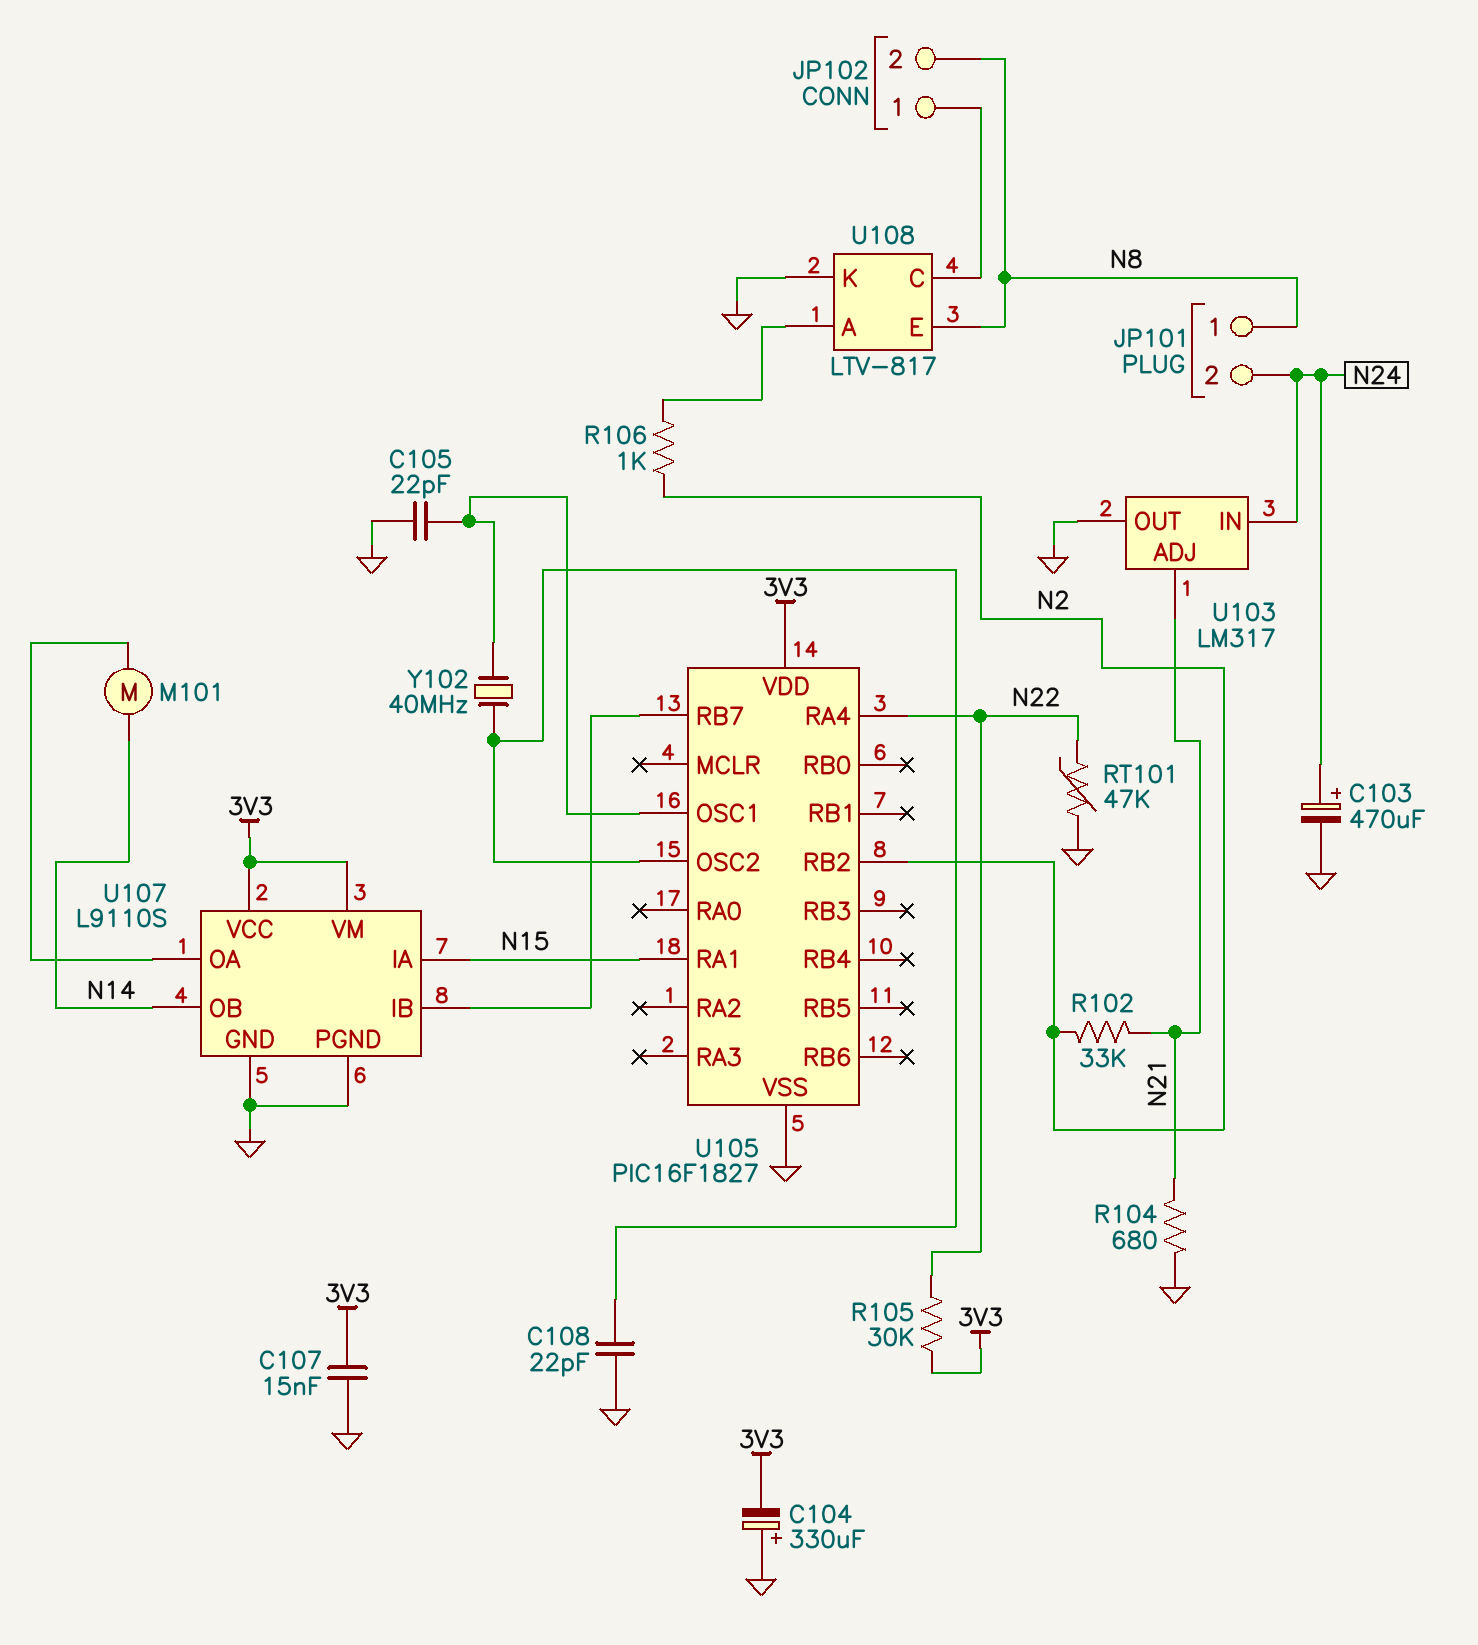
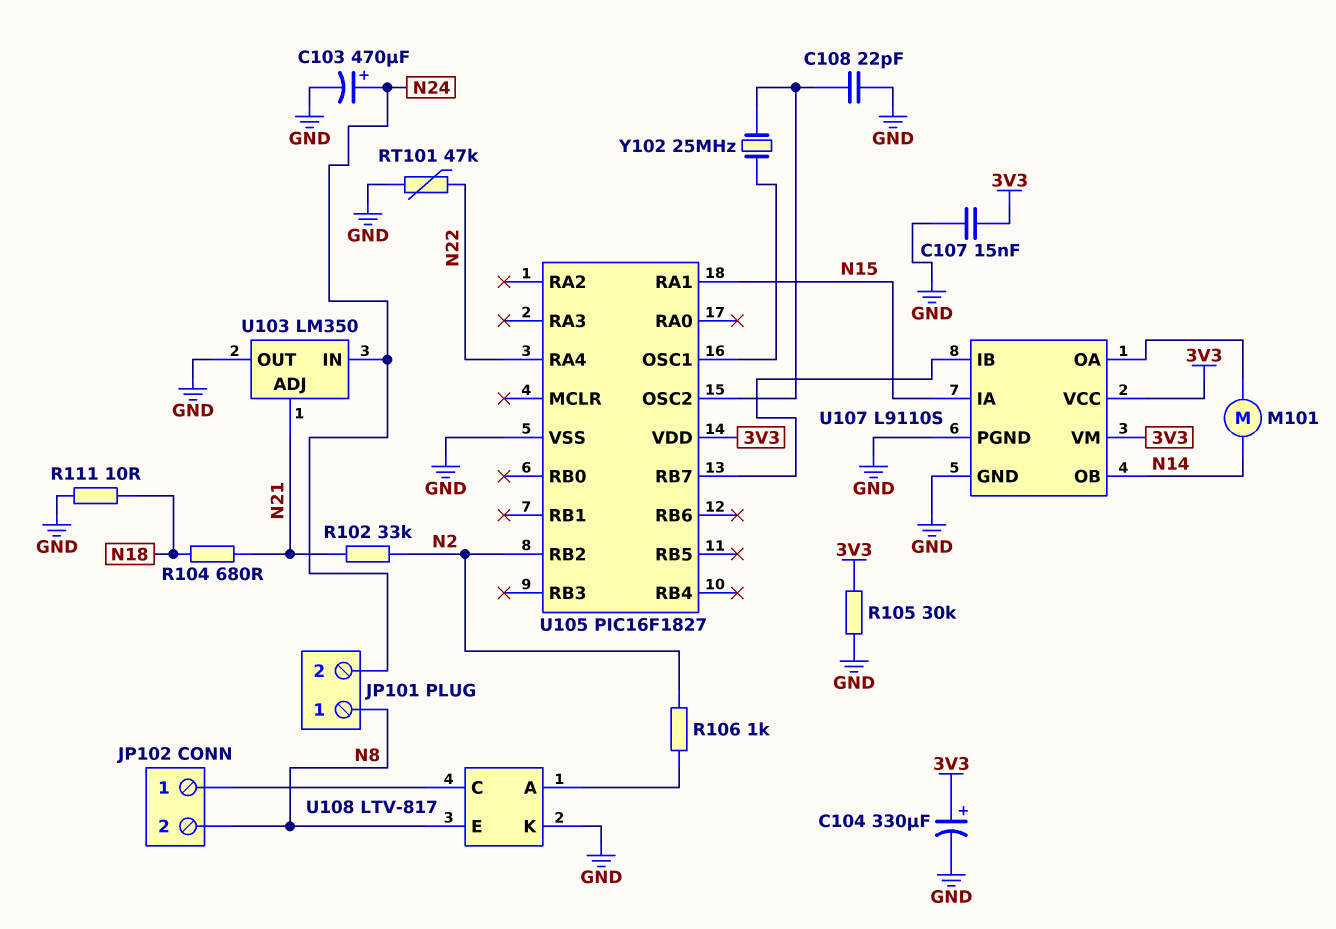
C104: 330uF (plus GND, minus 3V3) -> 330uF (plus 3V3, minus GND)
C105: 22pF (GND, U105/OSC1) -> none
R104: 680 (GND, N21) -> 680 (N18, N21)
R105: 30k (3V3, N22) -> 30k (3V3, GND)
R111: none -> 10 (GND, N18)
U103: LM317 -> LM350
Y102: 40MHz (U105/OSC1, U105/OSC2) -> 25MHz (U105/OSC1, U105/OSC2)

